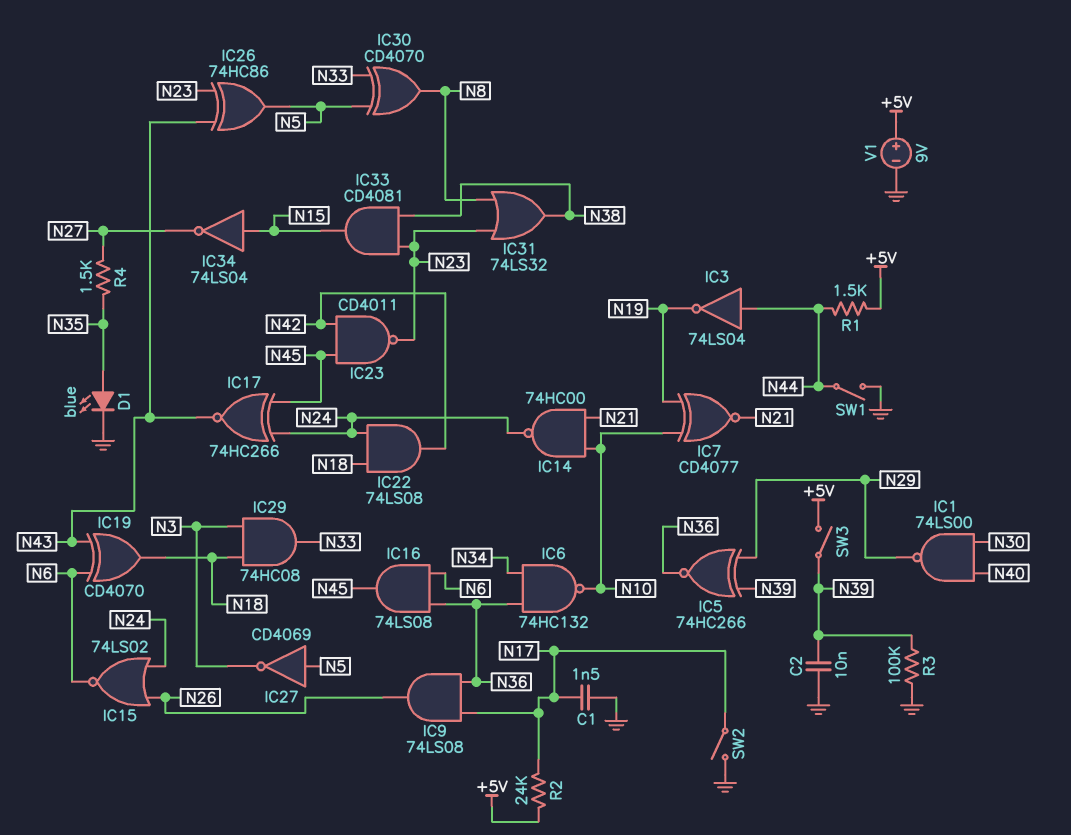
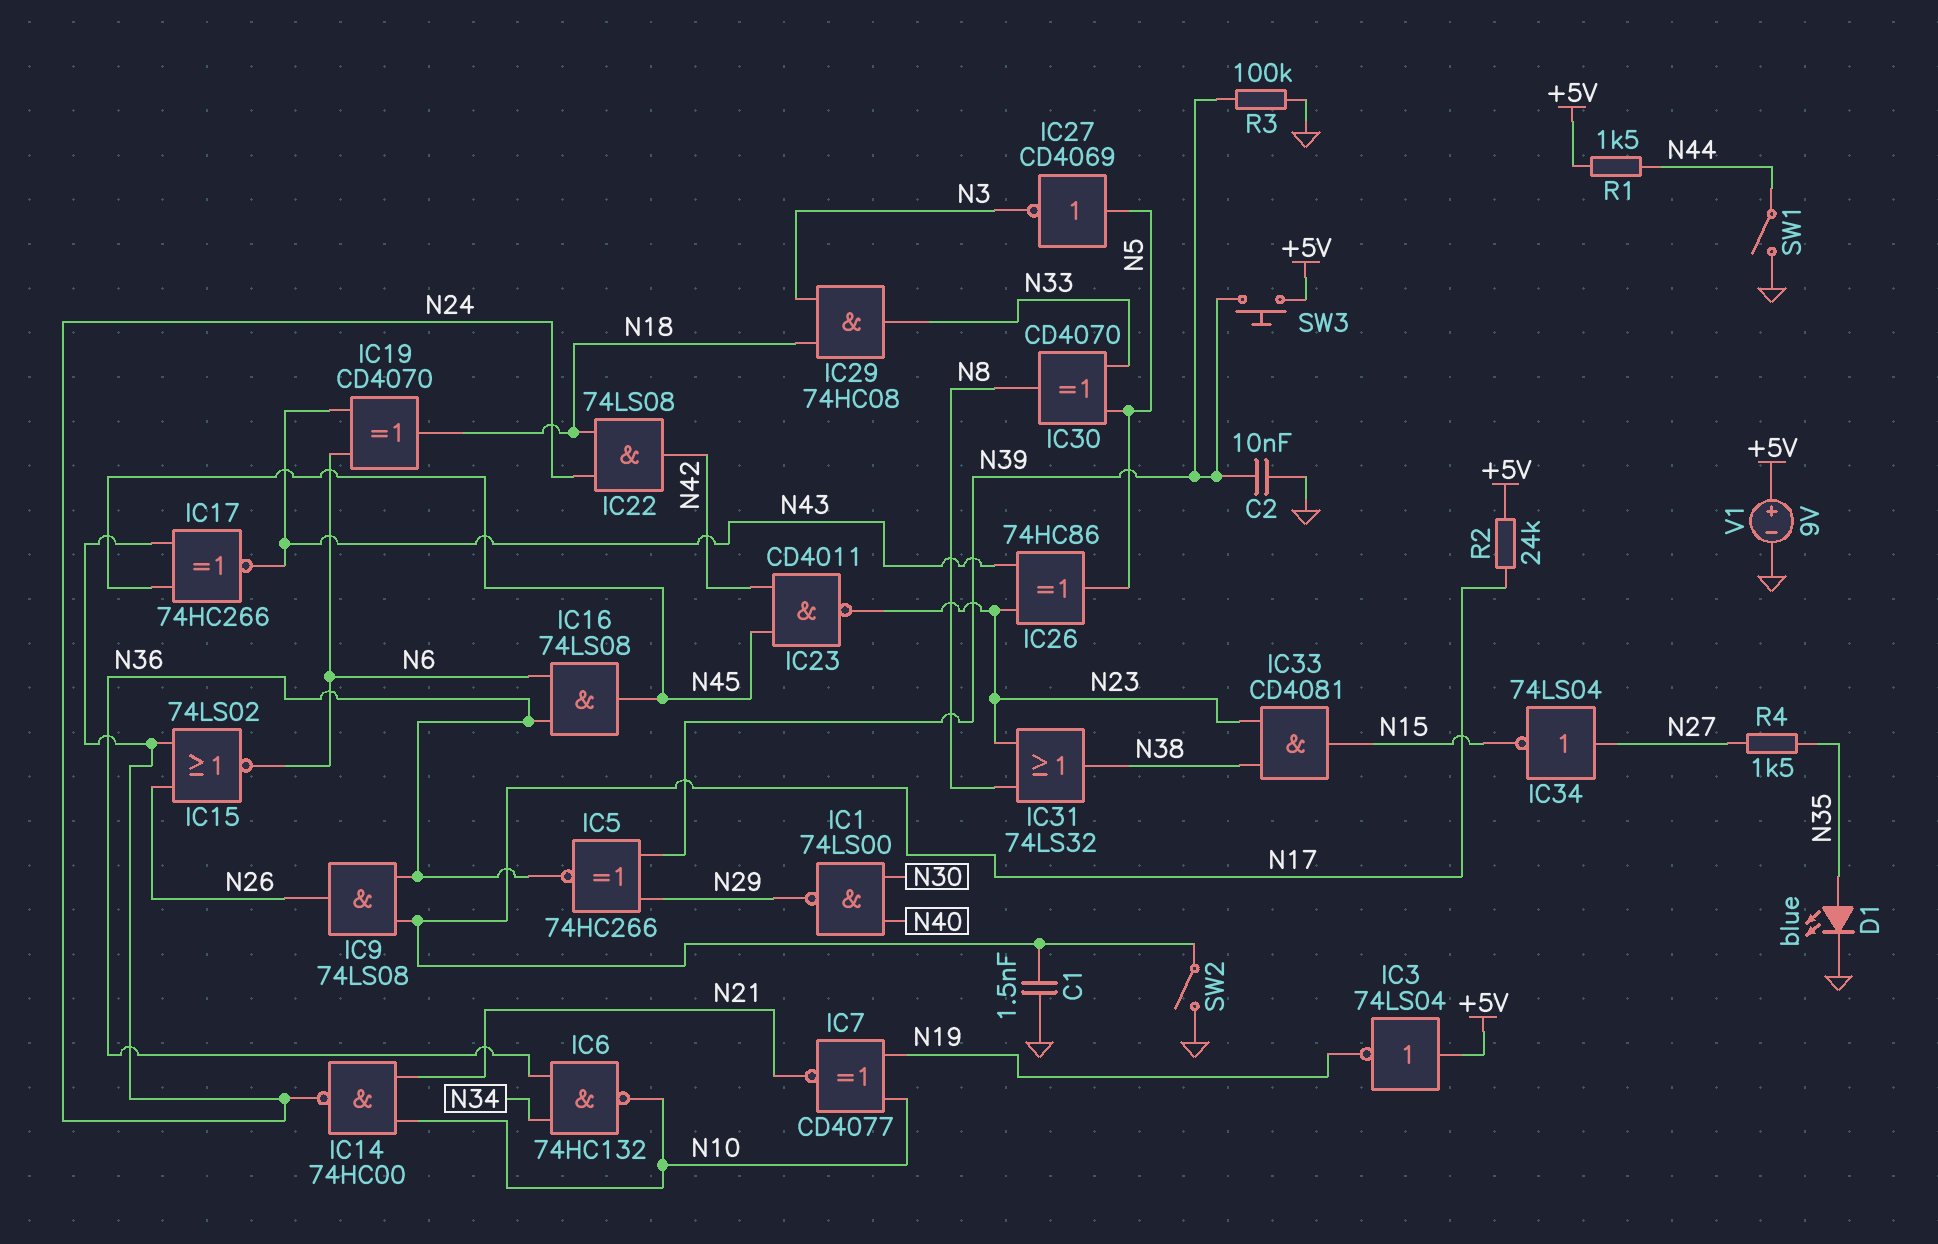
IC3: NOT 74LS04 (in N44, out N19) -> NOT 74LS04 (in +5V, out N19)
IC34: NOT 74LS04 (in N15, out N27) -> NOT 74LS04 (in N27, out N15)
SW3: switch (+5V, N39) -> button (+5V, N39)

